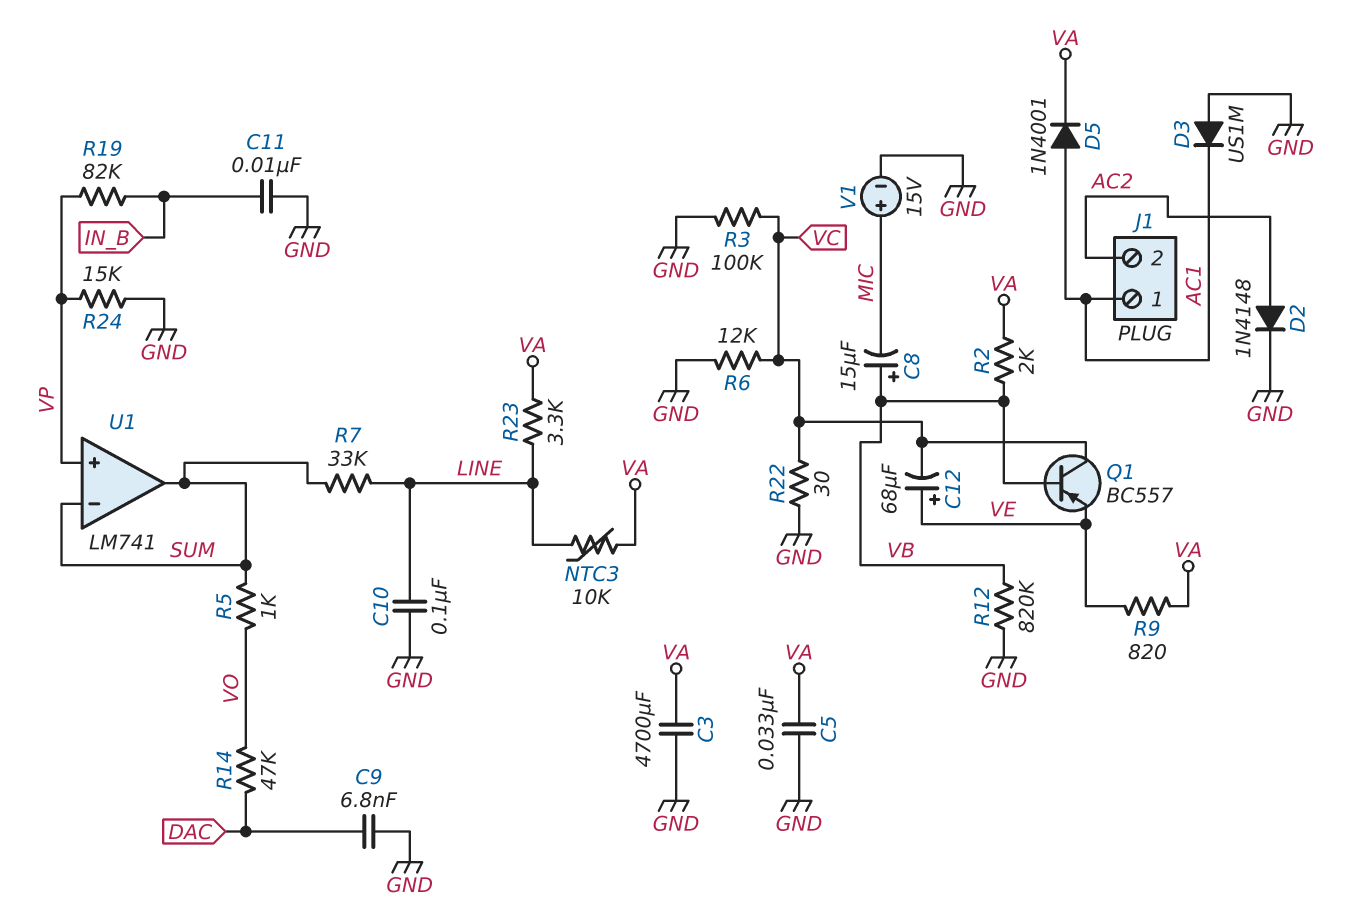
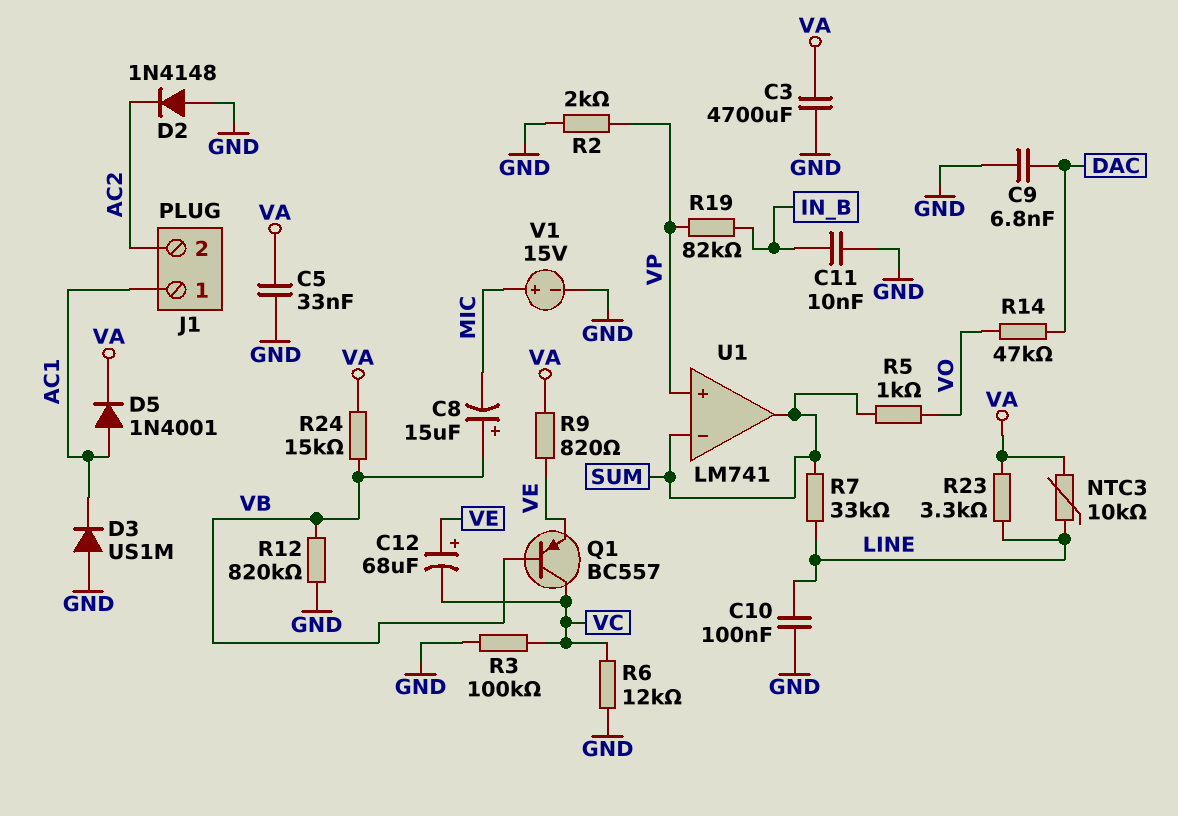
D2: diode 1N4148 (A AC2, K GND) -> diode 1N4148 (A GND, K AC2)
R2: 2k (VA, VB) -> 2k (GND, VP)
R22: 30 (GND, VC) -> none
R24: 15k (GND, VP) -> 15k (VA, VB)

